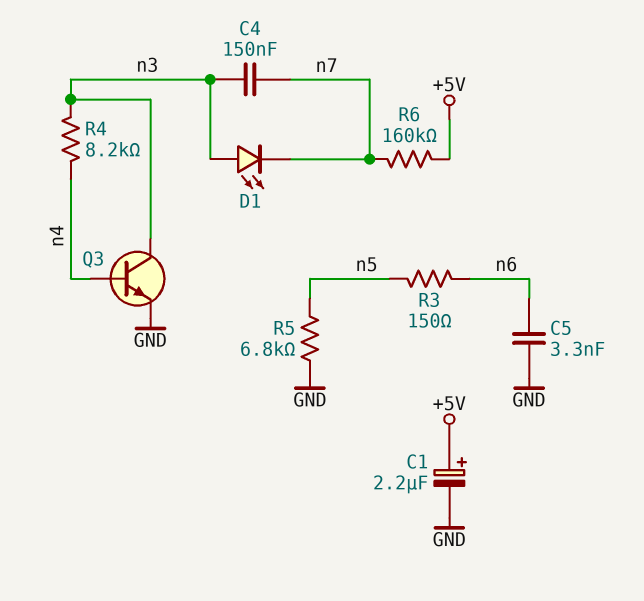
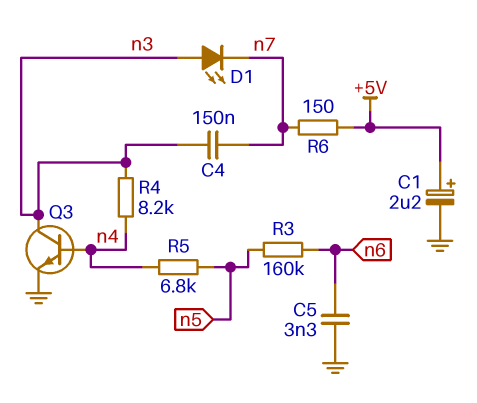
R3: 150 (n5, n6) -> 160k (n5, n6)
R5: 6.8k (GND, n5) -> 6.8k (n4, n5)
R6: 160k (+5V, n7) -> 150 (+5V, n7)

